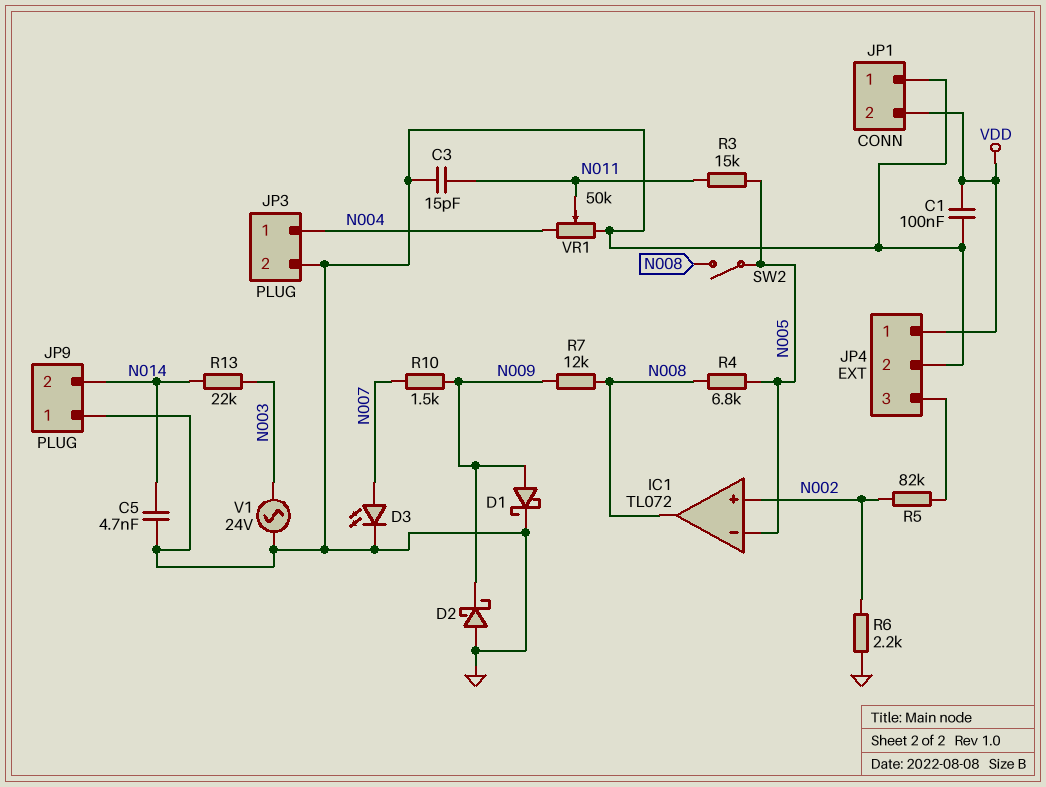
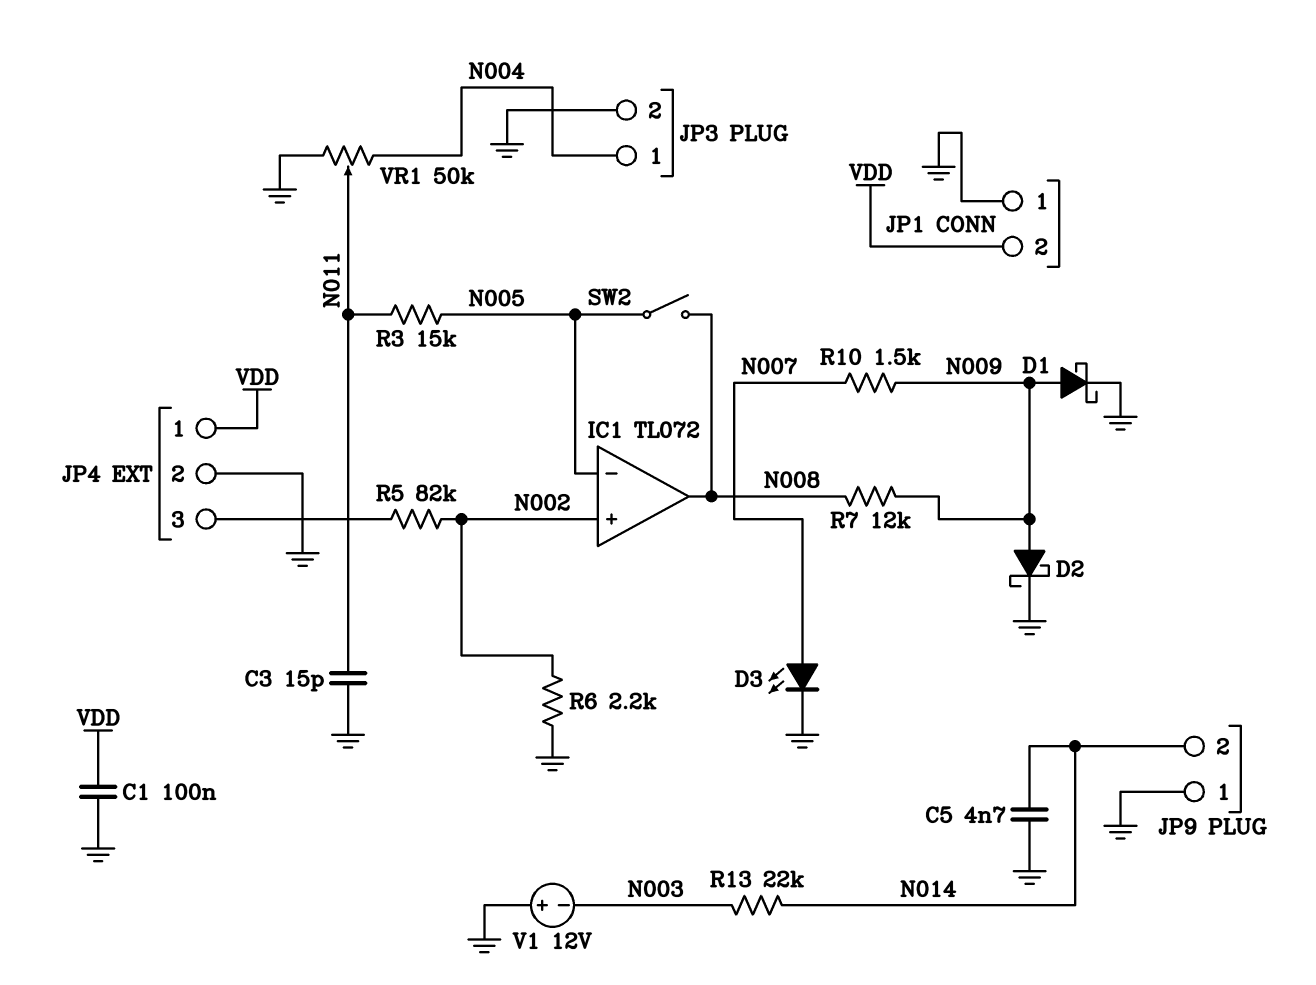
D2: schottky (A GND, K N009) -> schottky (A N009, K GND)
R4: 6.8k (N005, N008) -> none
V1: AC 24V (GND, N003) -> 12V (plus GND, minus N003)

